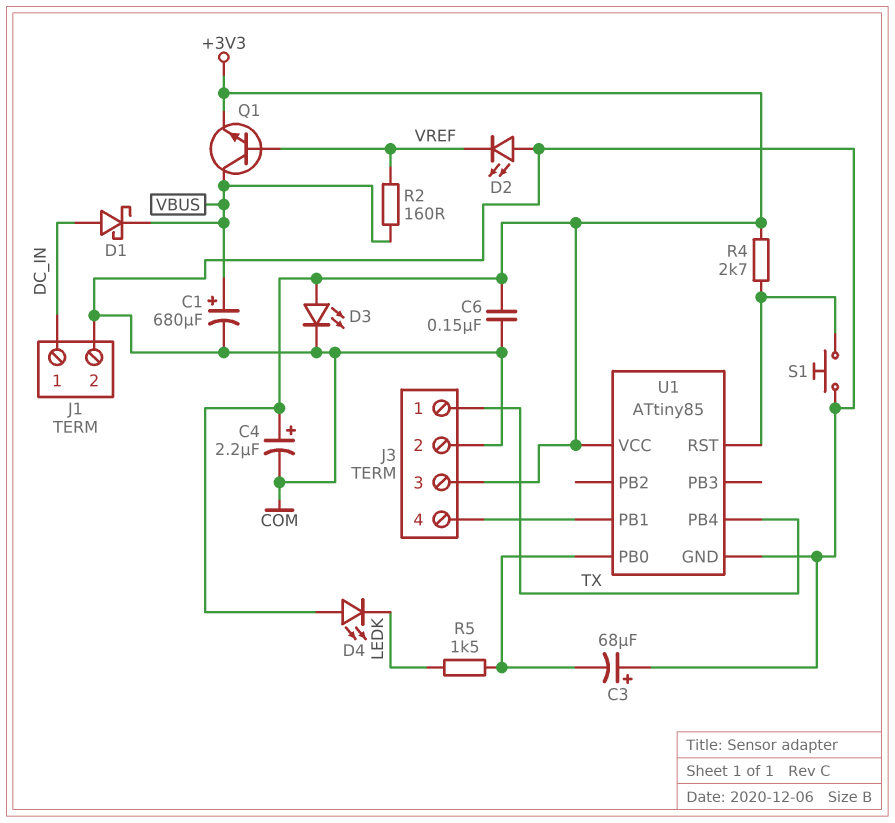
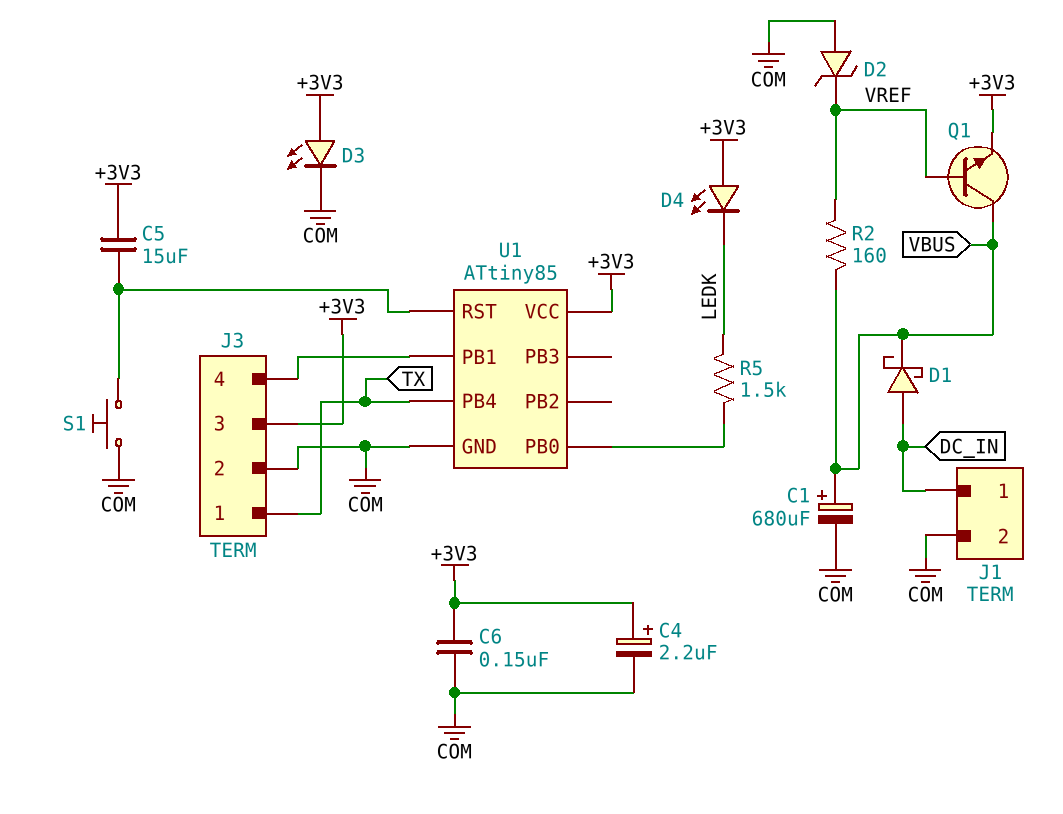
C3: 68uF (plus COM, minus U1/PB0) -> none
C5: none -> 15uF (+3V3, U1/RST)
D2: LED (A COM, K VREF) -> zener (A COM, K VREF)
R4: 2.7k (+3V3, U1/RST) -> none

